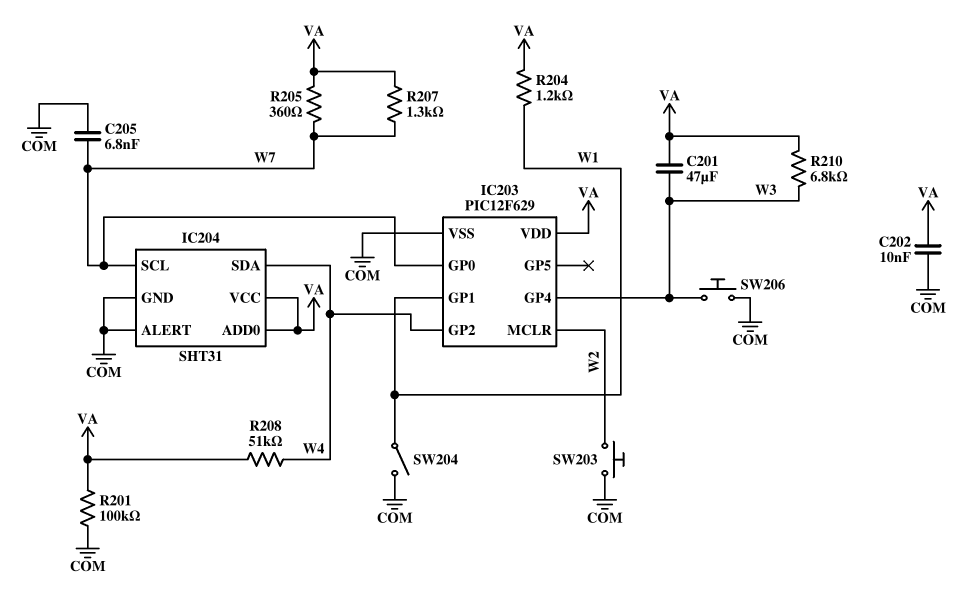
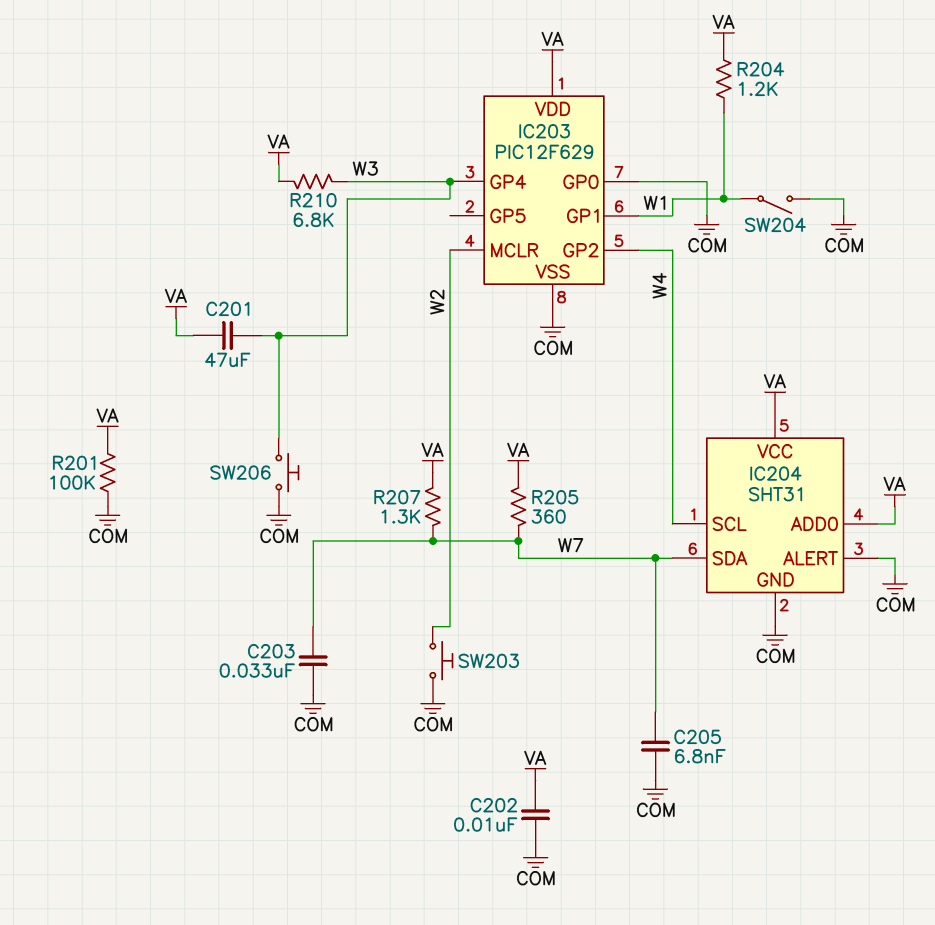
C203: none -> 33nF (COM, W7)
IC203 pin GP0: W7 -> COM
IC204 pin SCL: W7 -> W4
IC204 pin SDA: W4 -> W7
R208: 51k (VA, W4) -> none

